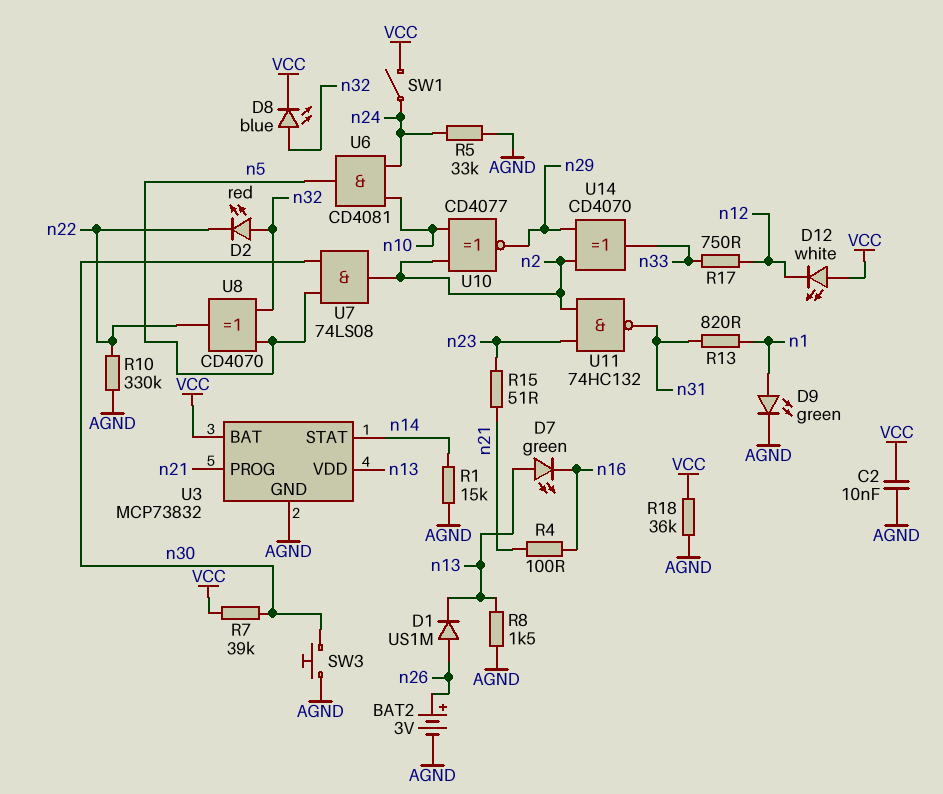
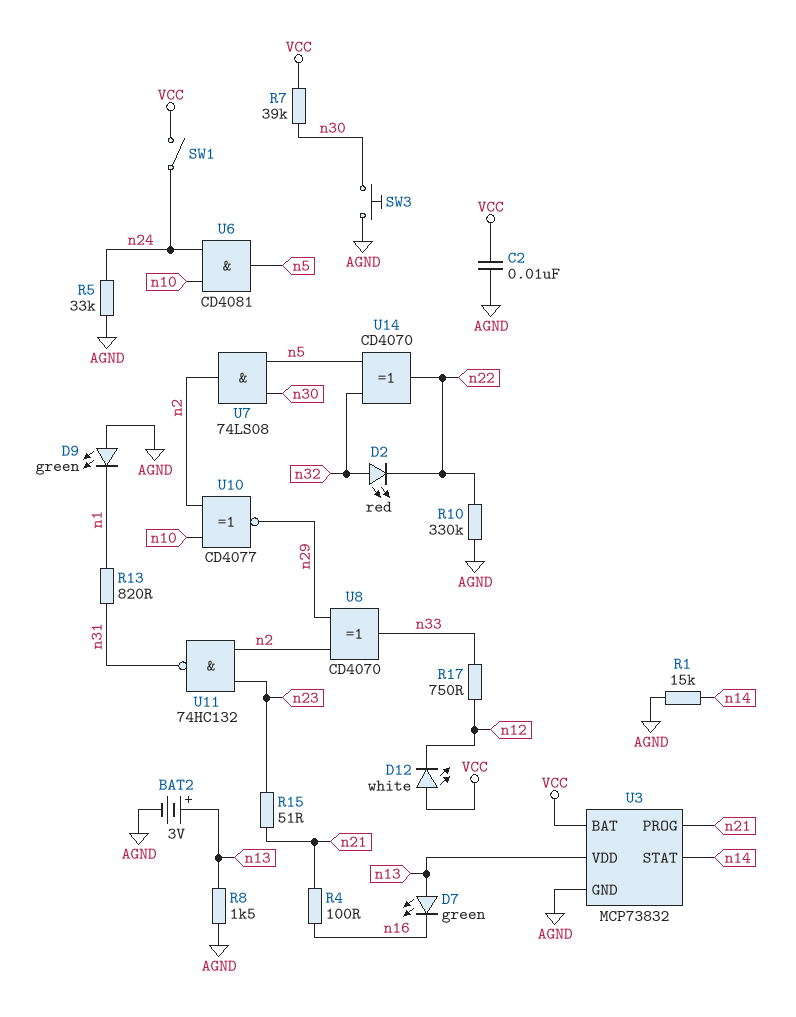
BAT2: 3V (plus n26, minus AGND) -> 3V (plus n13, minus AGND)
D1: diode US1M (A n26, K n13) -> none
D8: LED blue (A n32, K VCC) -> none
D9: LED green (A n1, K AGND) -> LED green (A AGND, K n1)
R18: 36k (AGND, VCC) -> none
U8: XOR CD4070 (in n5, in n32, out n22) -> XOR CD4070 (in n2, in n29, out n33)
U14: XOR CD4070 (in n2, in n29, out n33) -> XOR CD4070 (in n5, in n32, out n22)

